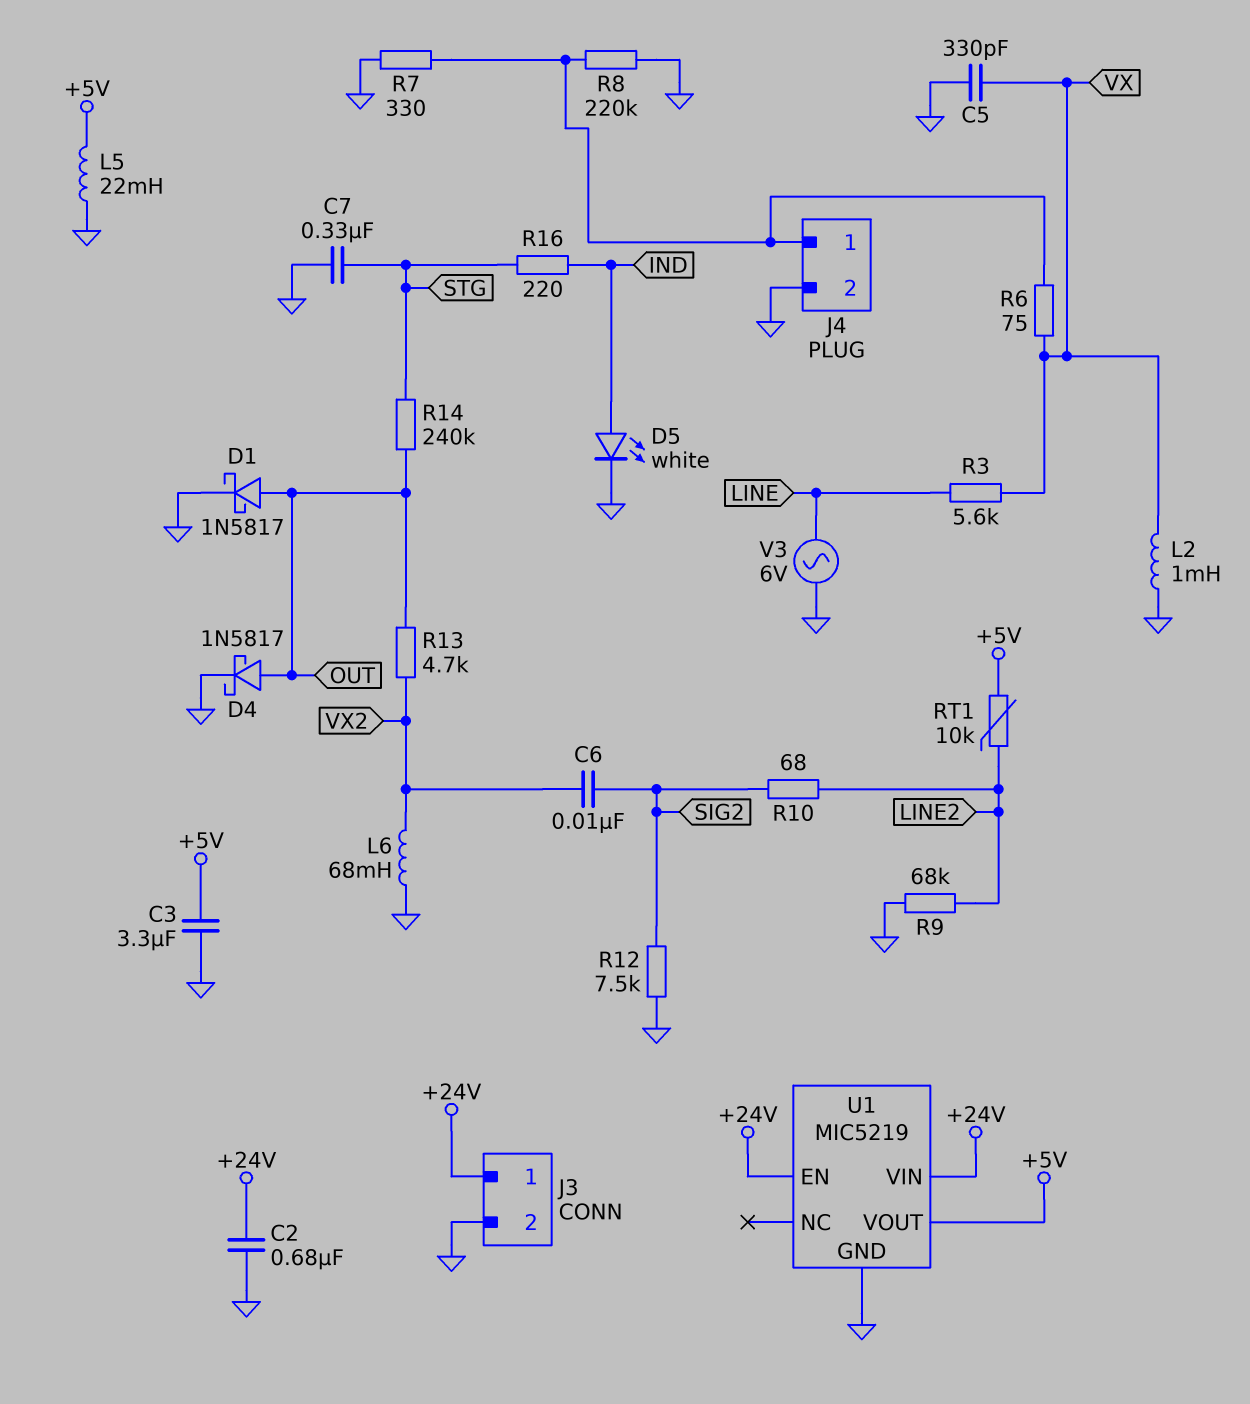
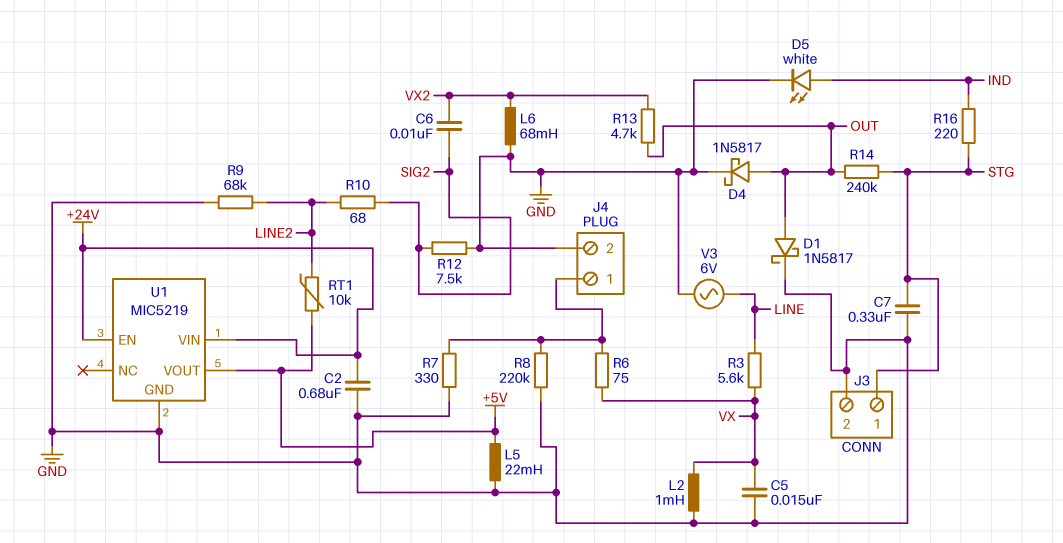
C3: 3.3uF (+5V, GND) -> none
C5: 330pF (GND, VX) -> 15nF (GND, VX)
J3 pin 1: +24V -> STG

